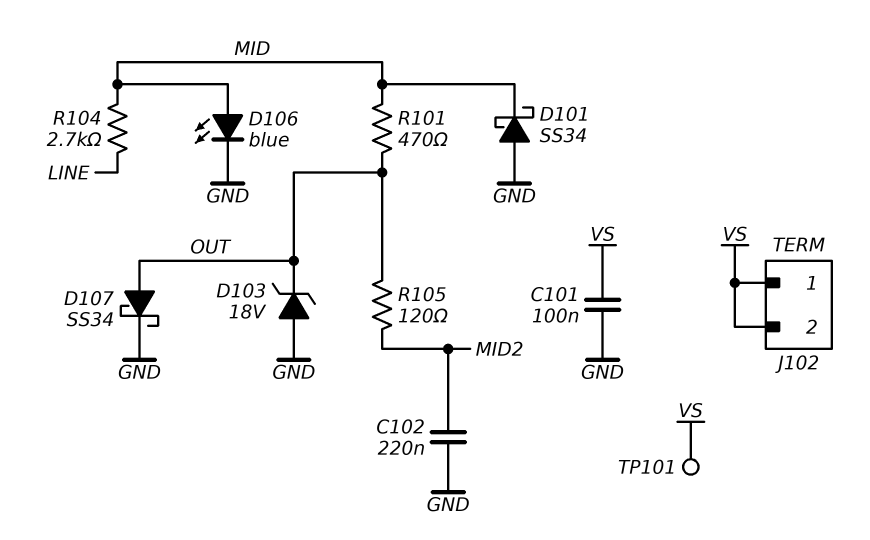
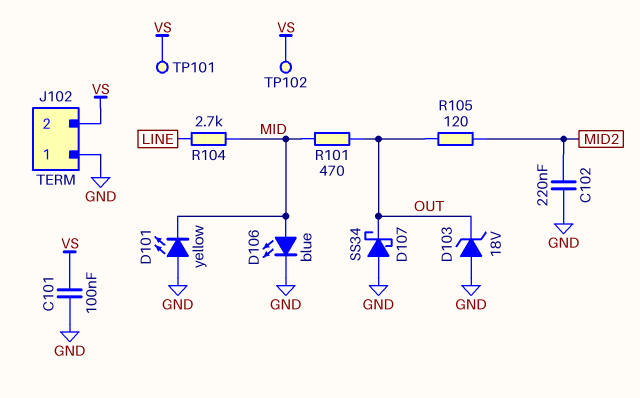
D101: schottky SS34 (A GND, K MID) -> LED yellow (A GND, K MID)
D107: schottky SS34 (A OUT, K GND) -> schottky SS34 (A GND, K OUT)
J102 pin 1: VS -> GND
TP102: none -> test point (VS)

